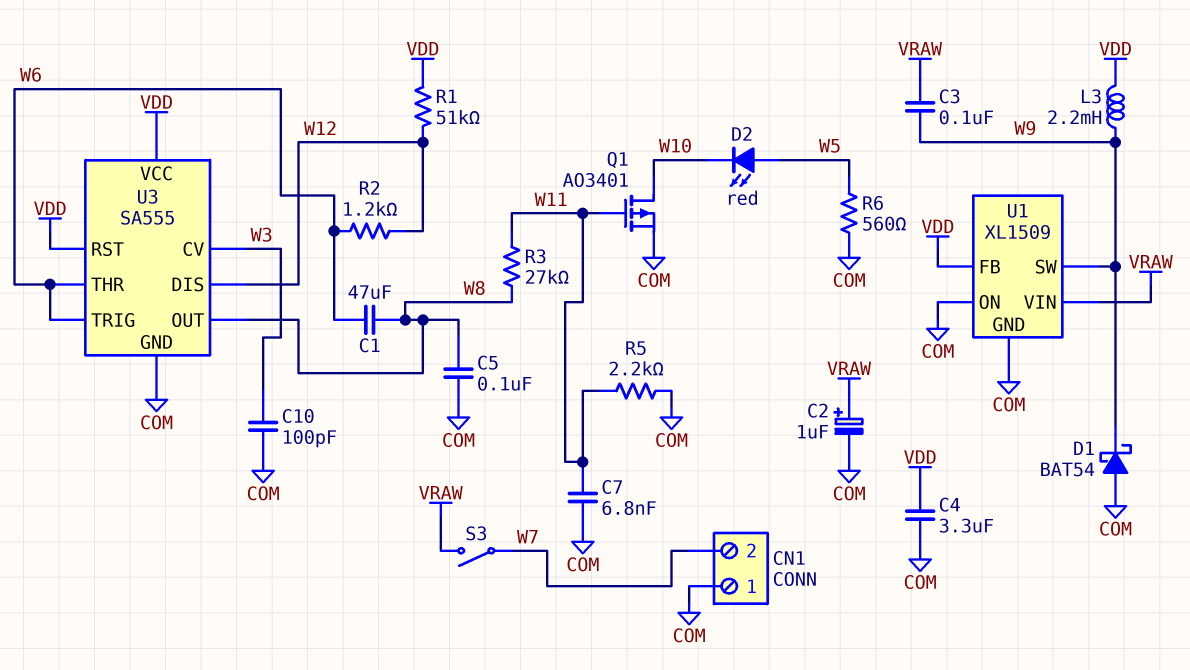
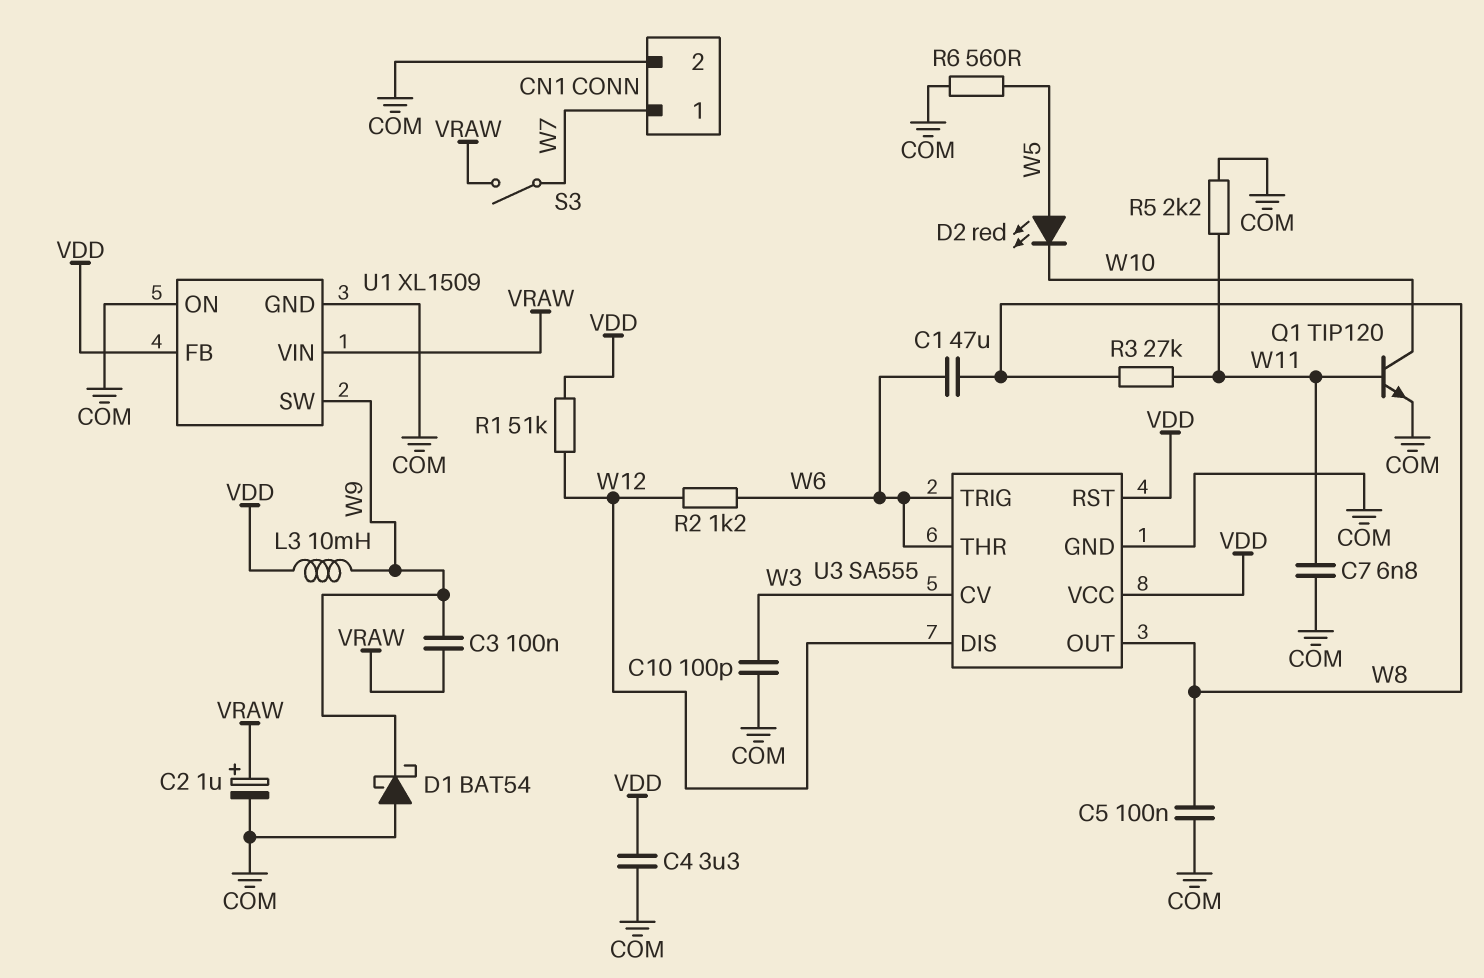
CN1 pin 1: COM -> W7
CN1 pin 2: W7 -> COM
L3: 2.2mH (VDD, W9) -> 10mH (VDD, W9)
Q1: PMOS AO3401 (G W11, D W10, S COM) -> NPN TIP120 (B W11, C W10, E COM)

